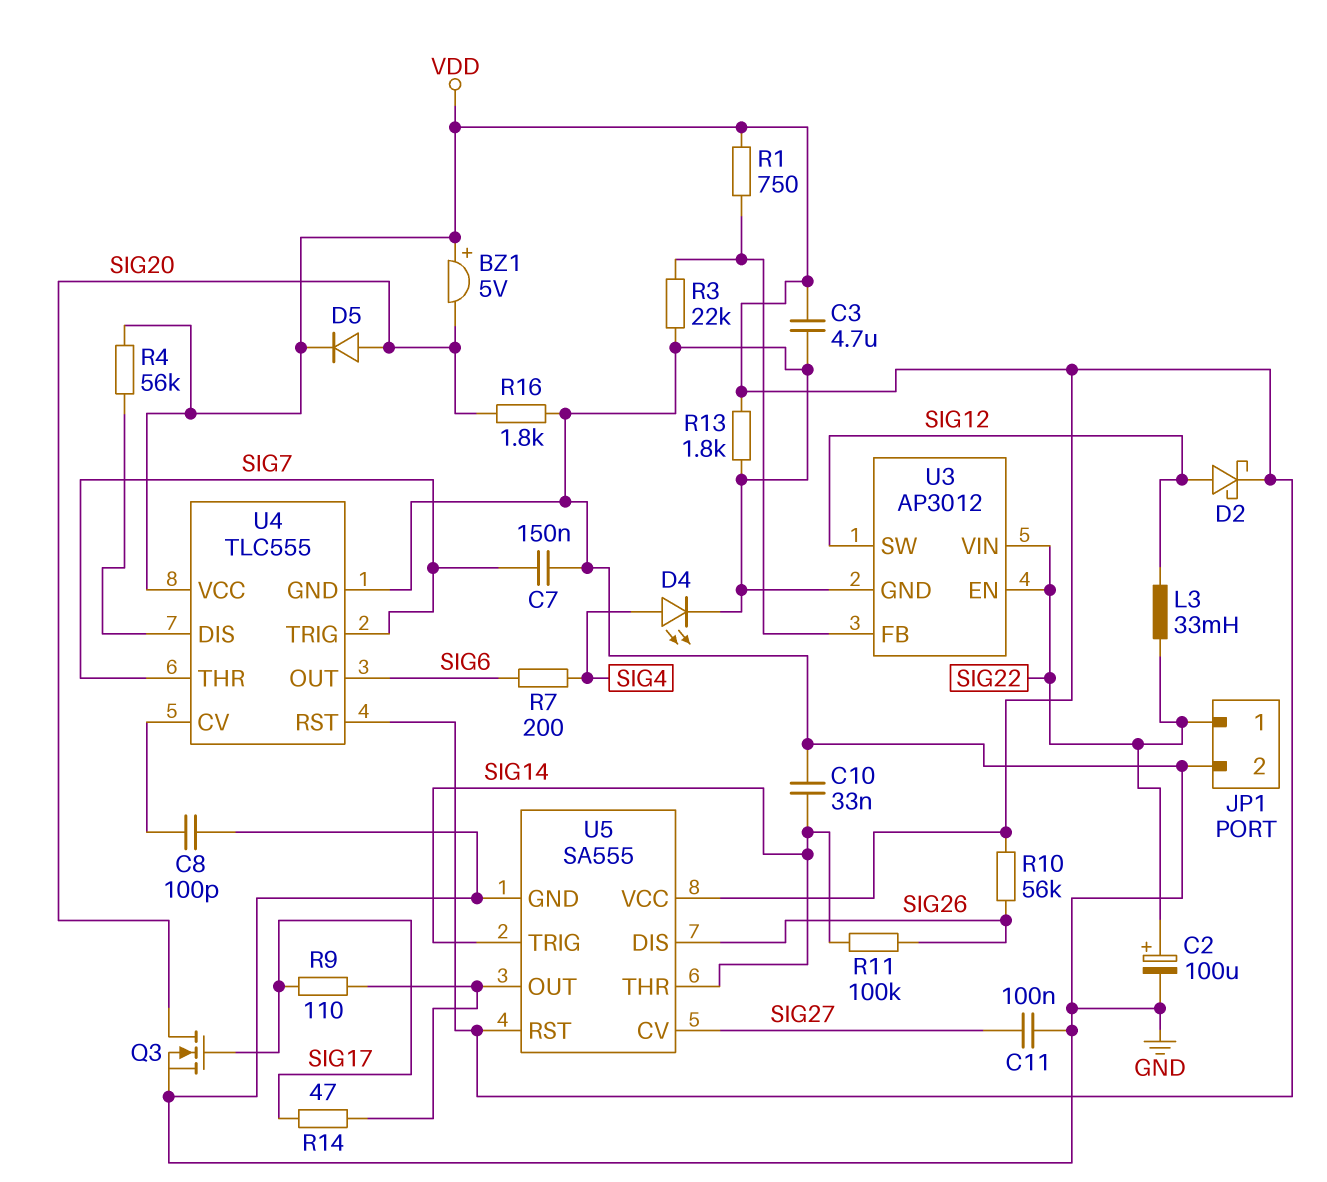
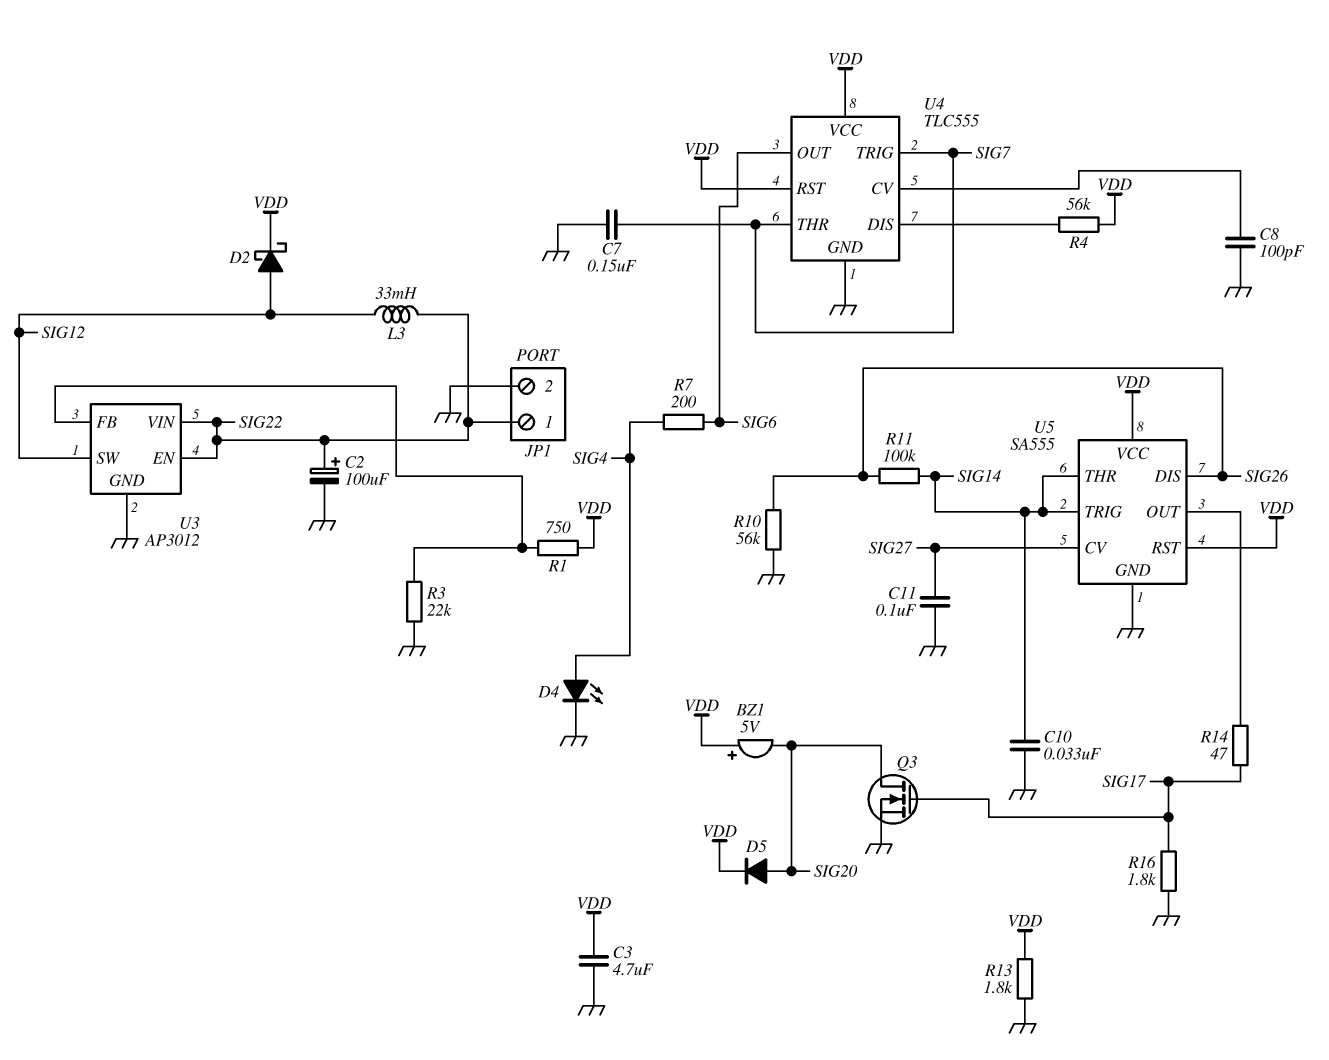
R9: 110 (SIG17, U5/OUT) -> none
R10: 56k (SIG26, VDD) -> 56k (GND, SIG26)
R16: 1.8k (GND, SIG20) -> 1.8k (GND, SIG17)

